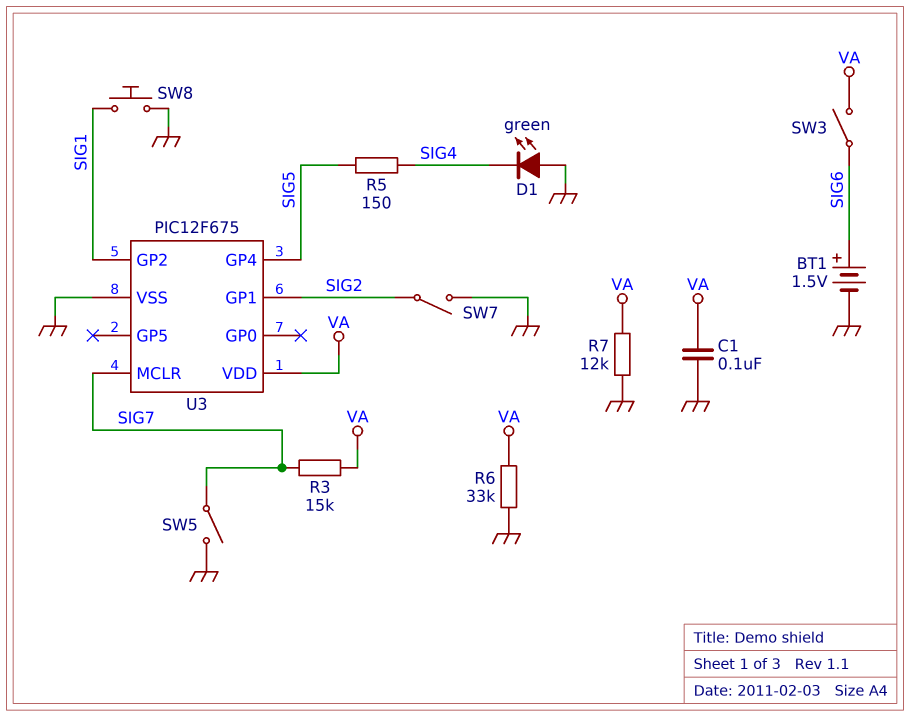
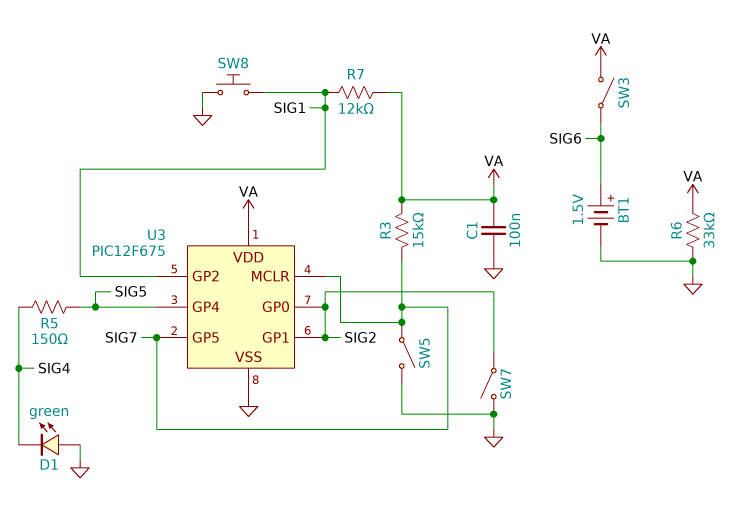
R7: 12k (GND, VA) -> 12k (SIG1, VA)
U3 pin GP0: none -> SIG2
U3 pin GP5: none -> SIG7

